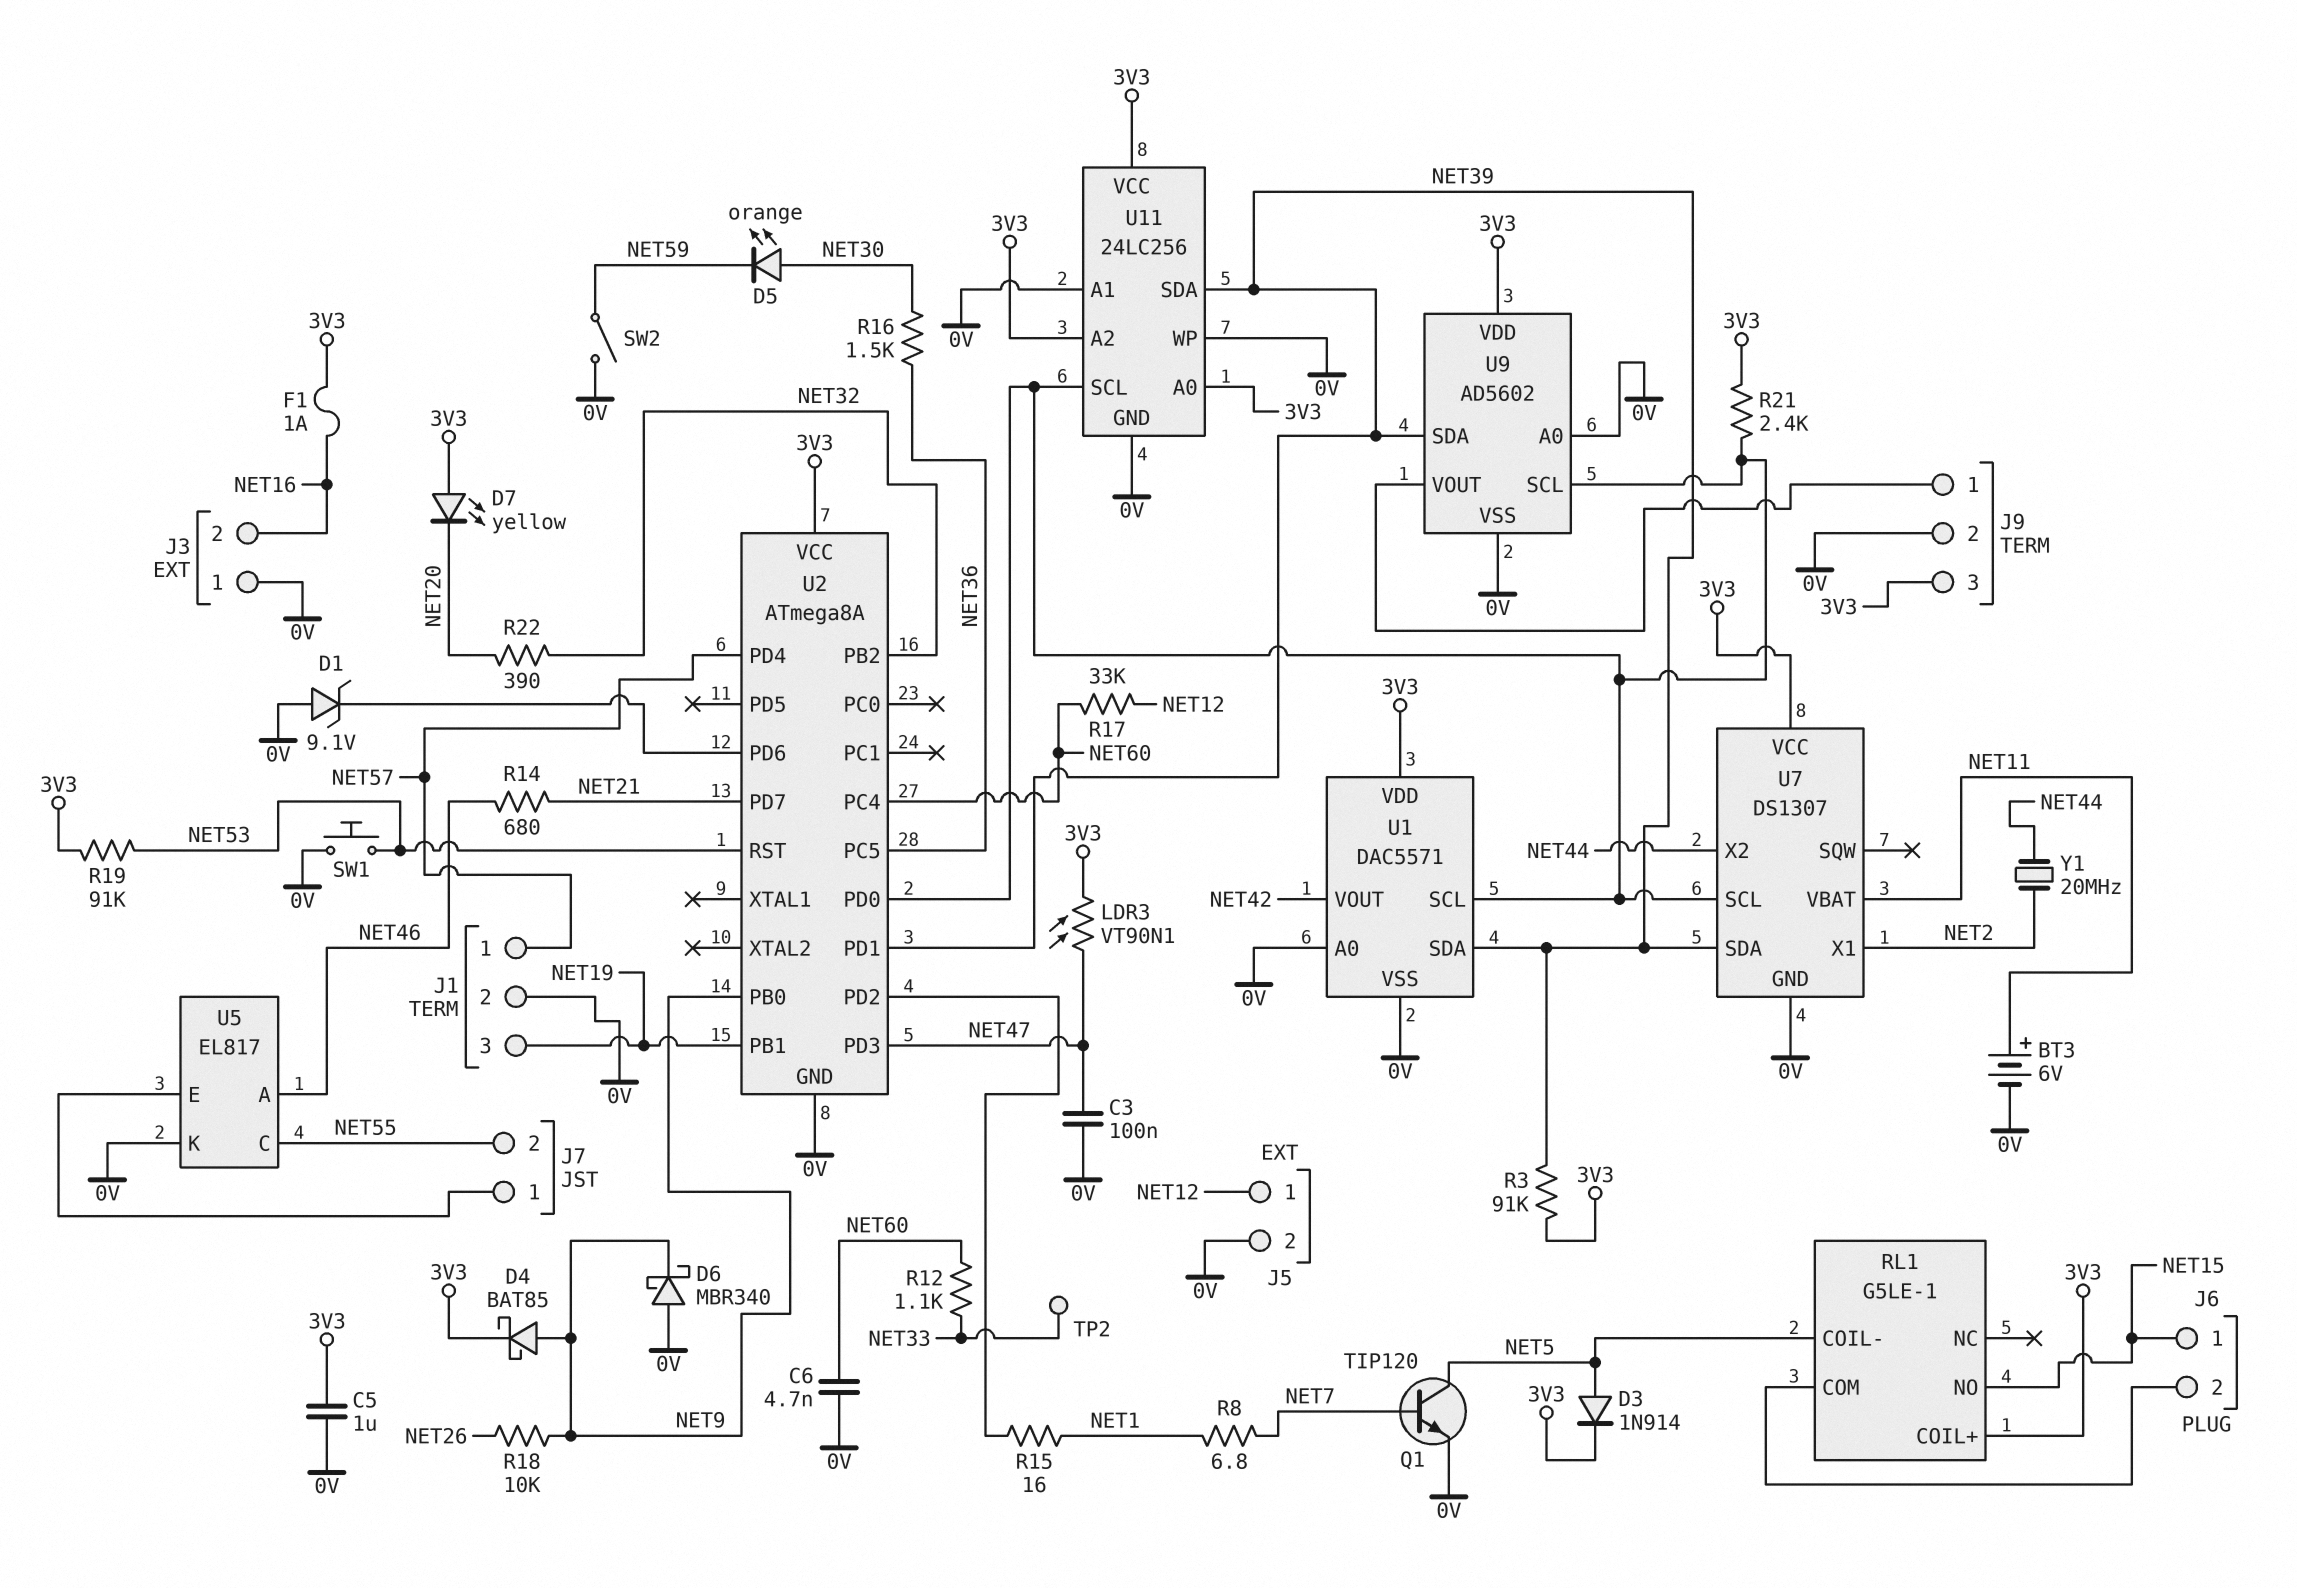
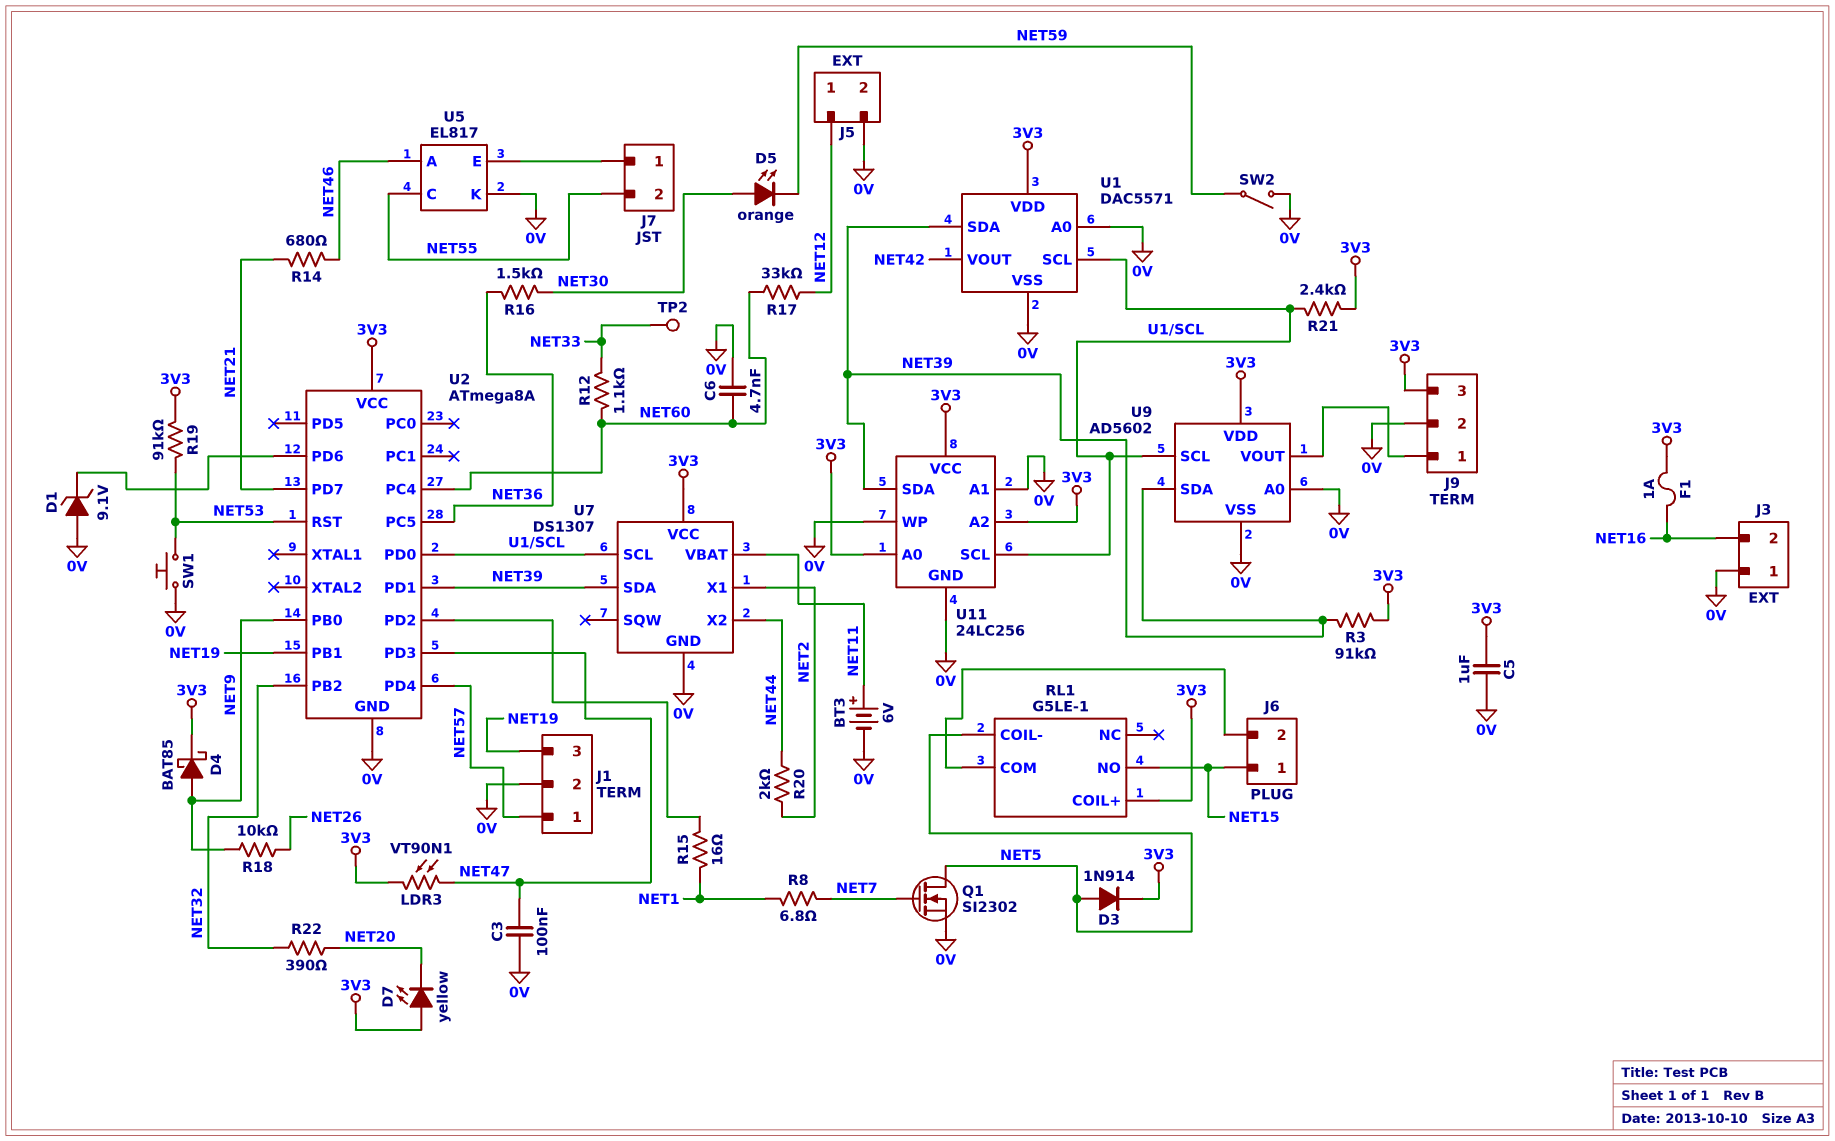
D6: schottky MBR340 (A 0V, K NET9) -> none
Q1: NPN TIP120 (B NET7, C NET5, E 0V) -> NMOS SI2302 (G NET7, D NET5, S 0V)
R20: none -> 2k (NET2, NET44)
Y1: 20MHz (NET2, NET44) -> none

